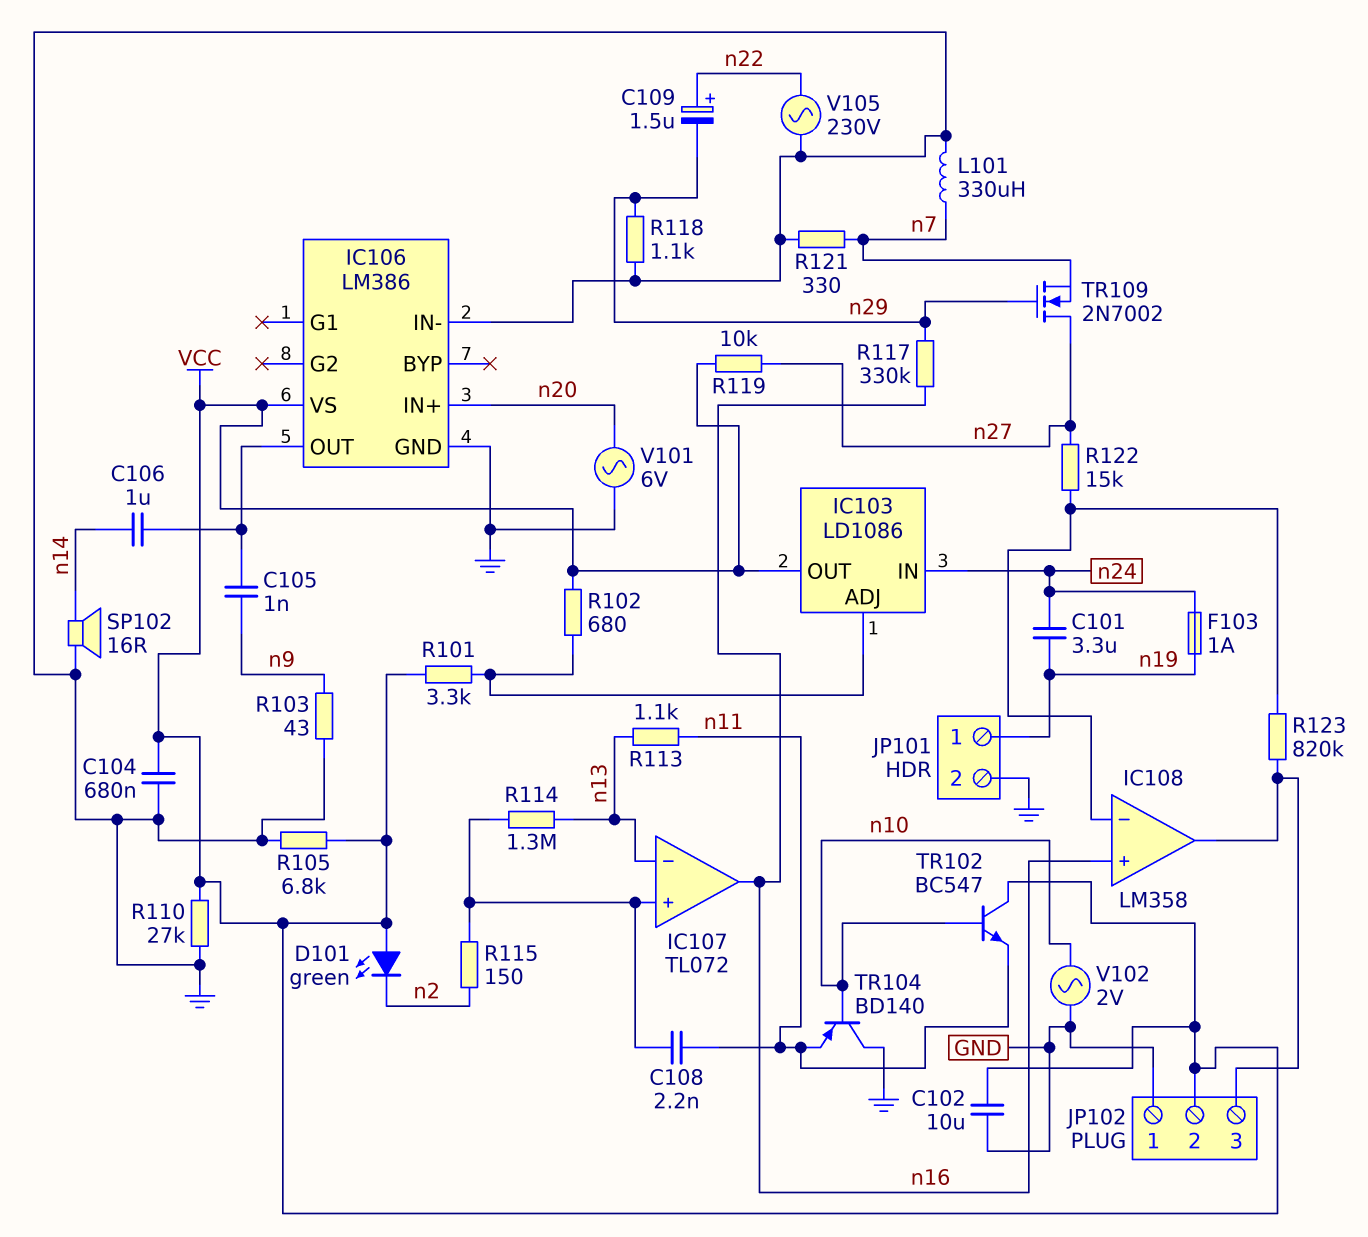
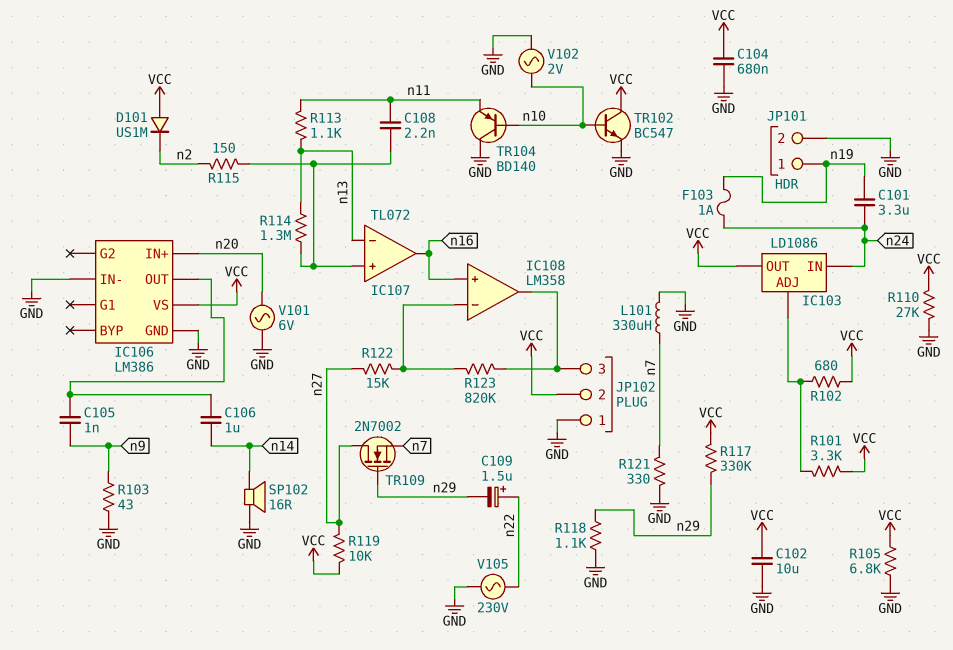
D101: LED green (A VCC, K n2) -> diode US1M (A VCC, K n2)
R117: 330k (n16, n29) -> 330k (VCC, n29)
TR102: NPN BC547 (B n10, C VCC, E n11) -> NPN BC547 (B n10, C VCC, E GND)

